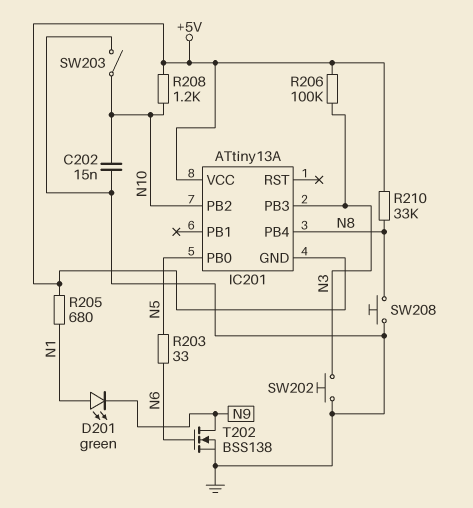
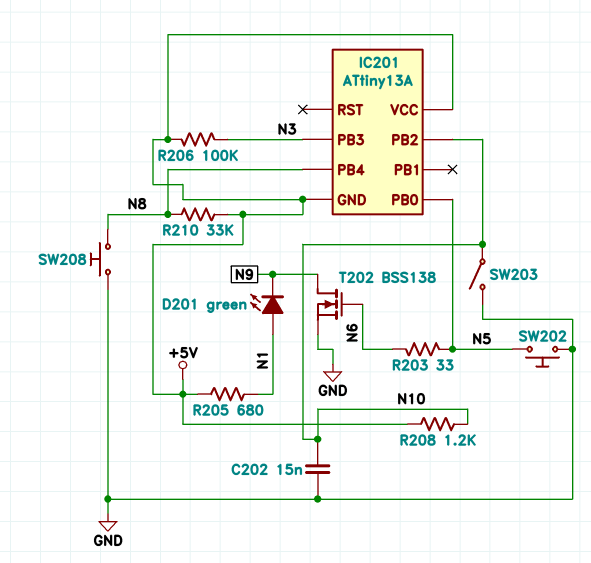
SW202: button (GND, N3) -> button (GND, N5)

